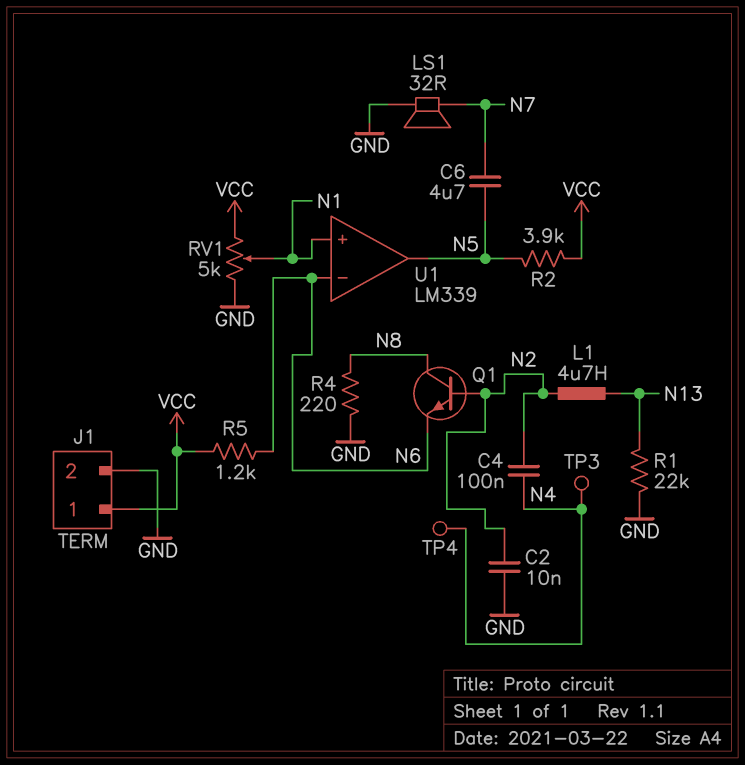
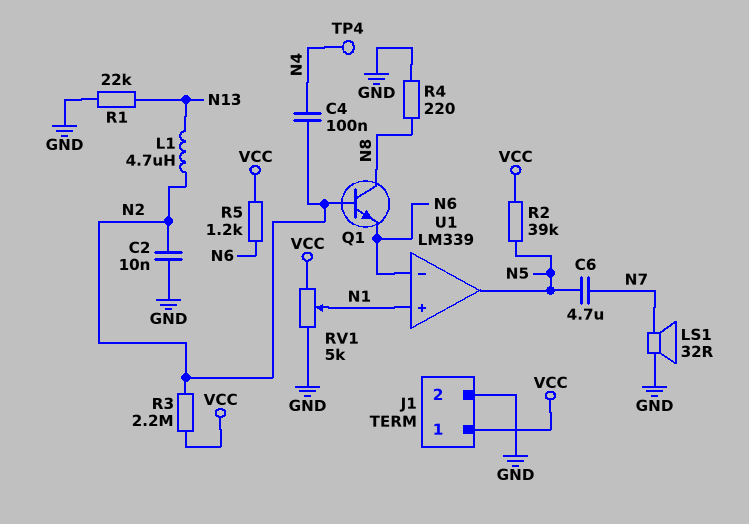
R2: 3.9k (N5, VCC) -> 39k (N5, VCC)
R3: none -> 2.2M (N2, VCC)
TP3: test point (N4) -> none

